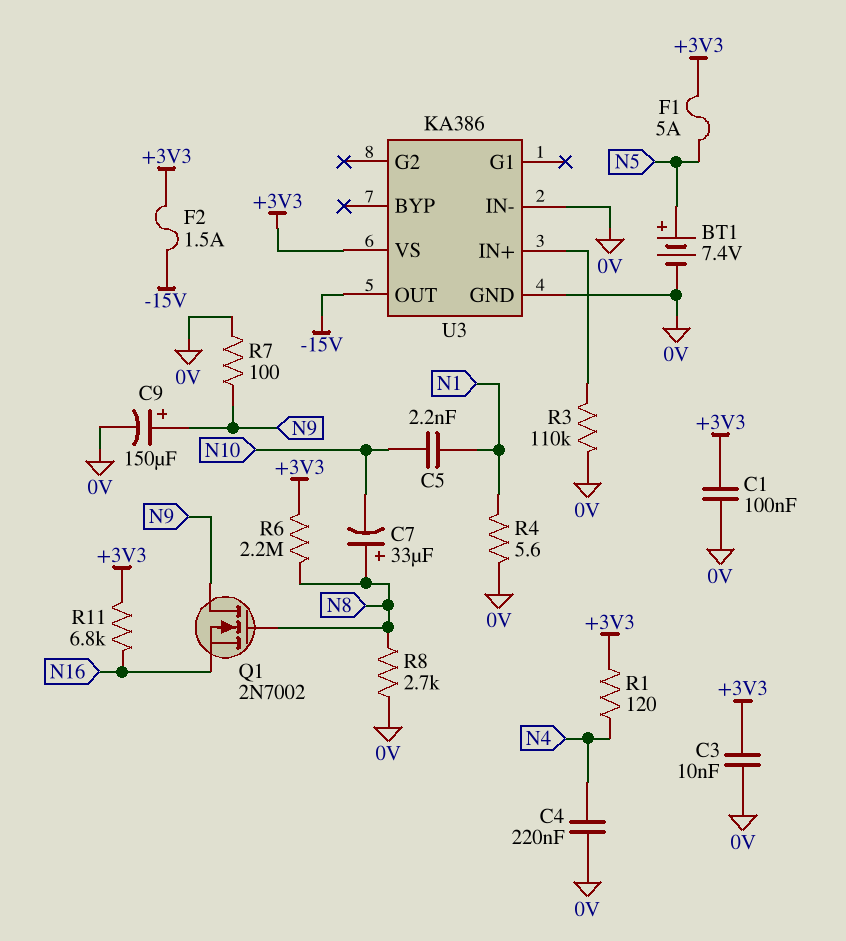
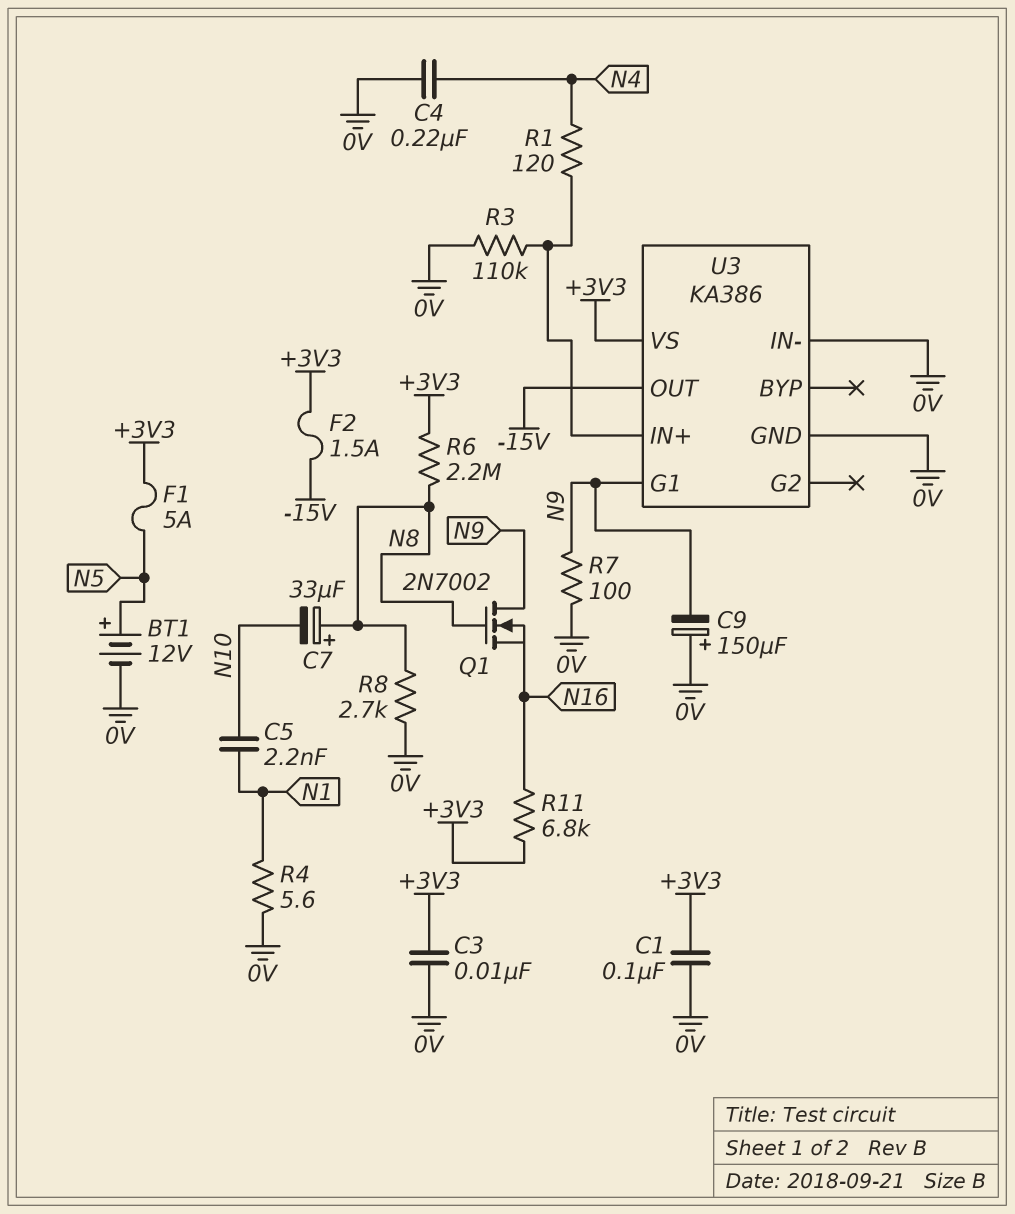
BT1: 7.4V (plus N5, minus 0V) -> 12V (plus N5, minus 0V)
C9: 150uF (plus N9, minus 0V) -> 150uF (plus 0V, minus N9)
R1: 120 (+3V3, N4) -> 120 (N4, U3/IN+)
U3 pin G1: none -> N9

